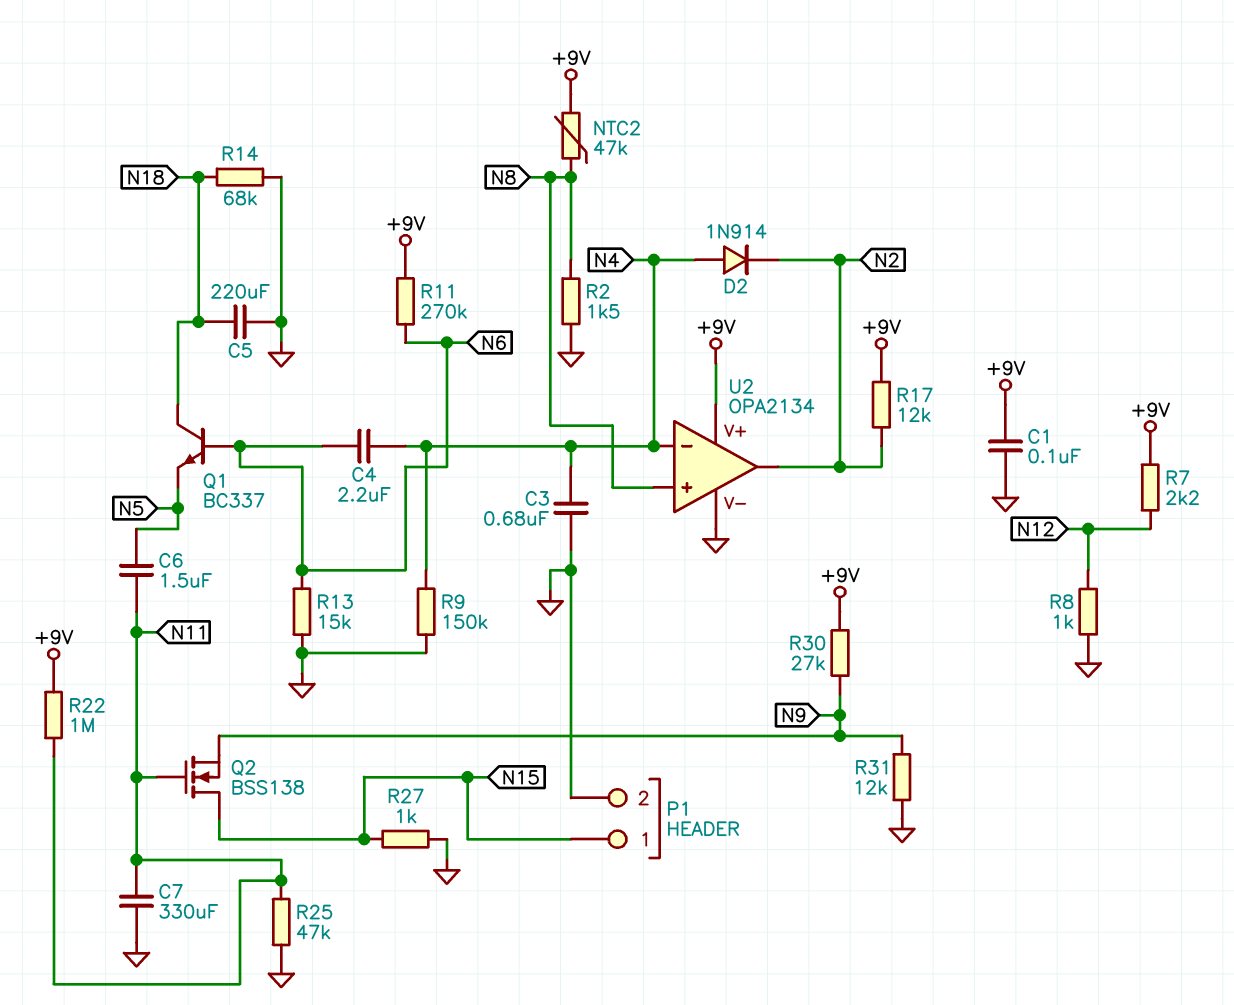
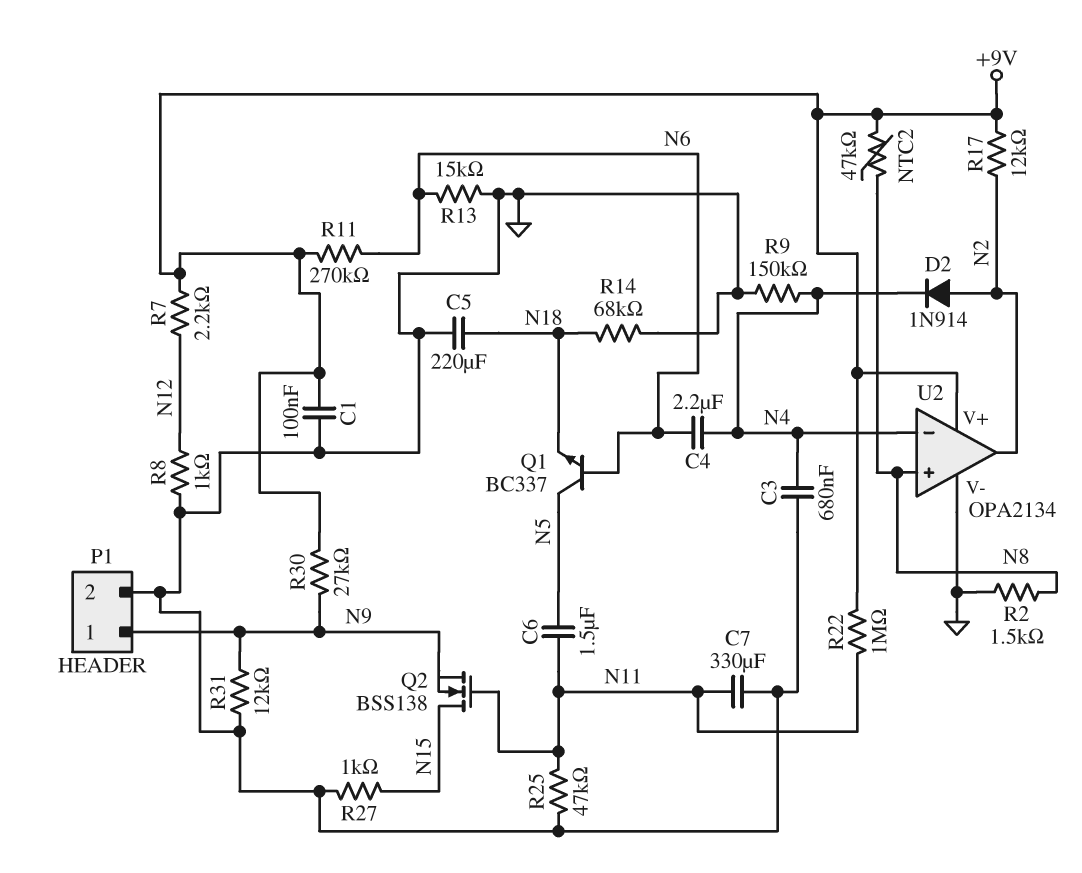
D2: diode 1N914 (A N4, K N2) -> diode 1N914 (A N2, K N4)
P1 pin 1: N15 -> N9
Q1: NPN BC337 (B N6, C N18, E N5) -> NPN BC337 (B N6, C N5, E N18)

